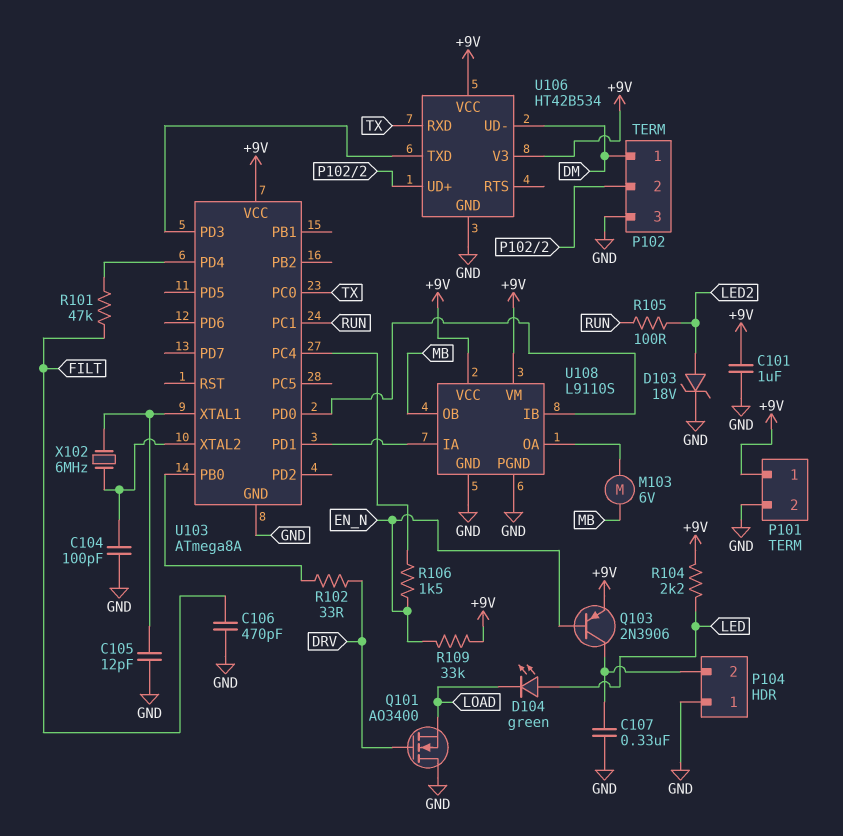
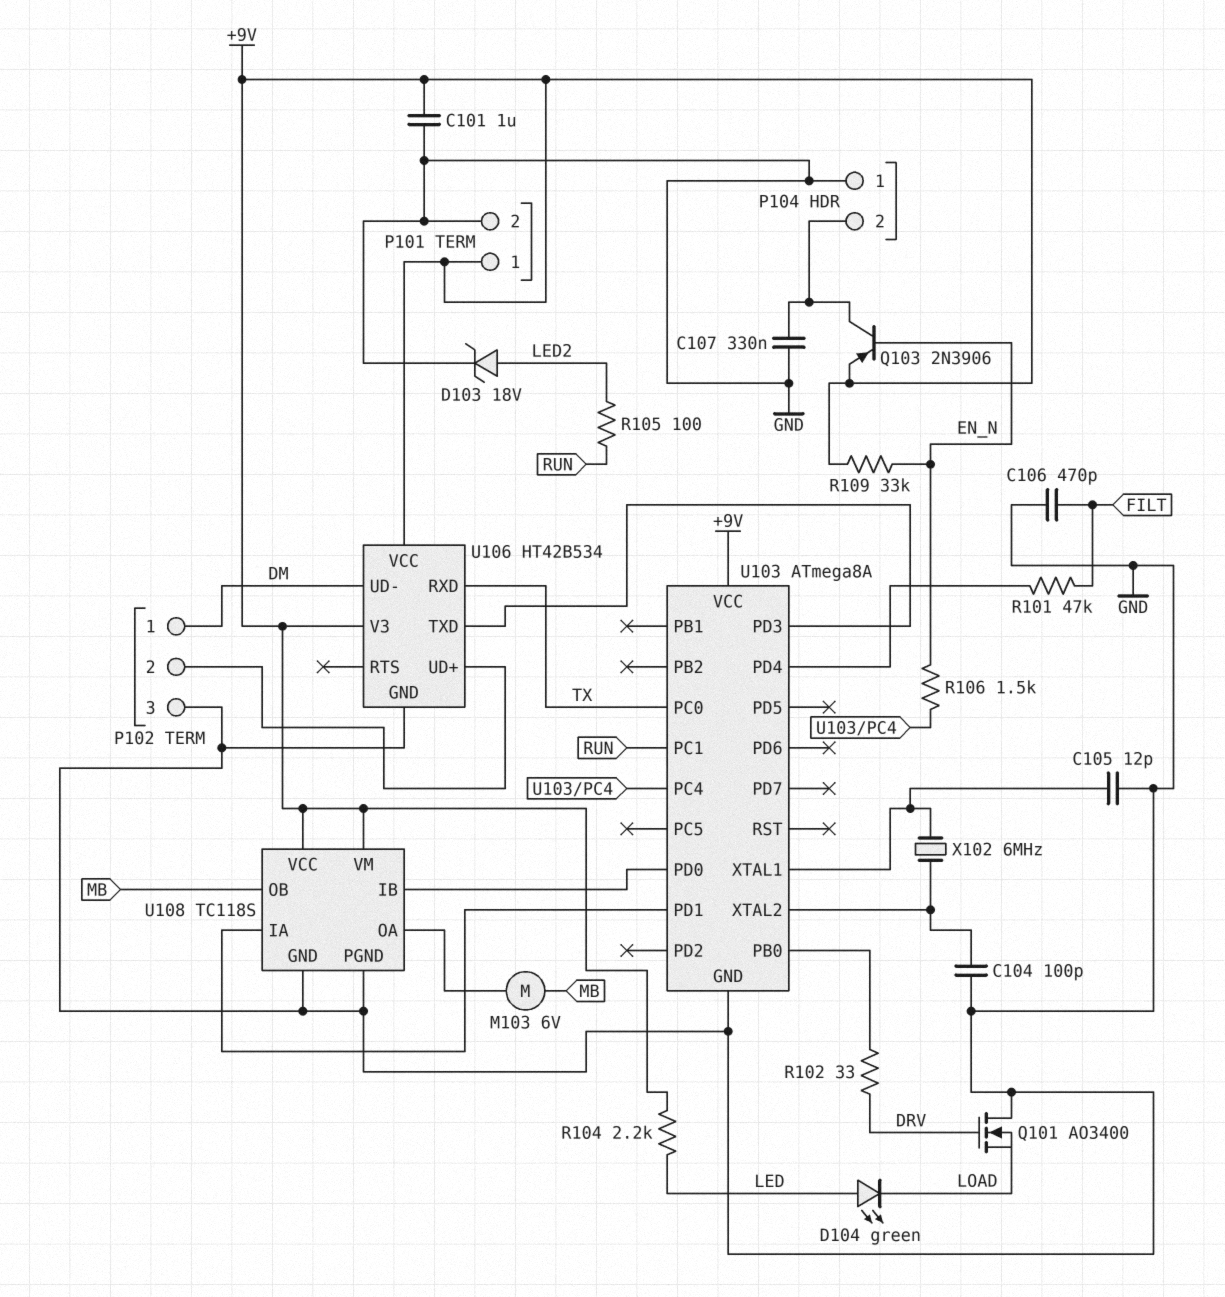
U108: L9110S -> TC118S

